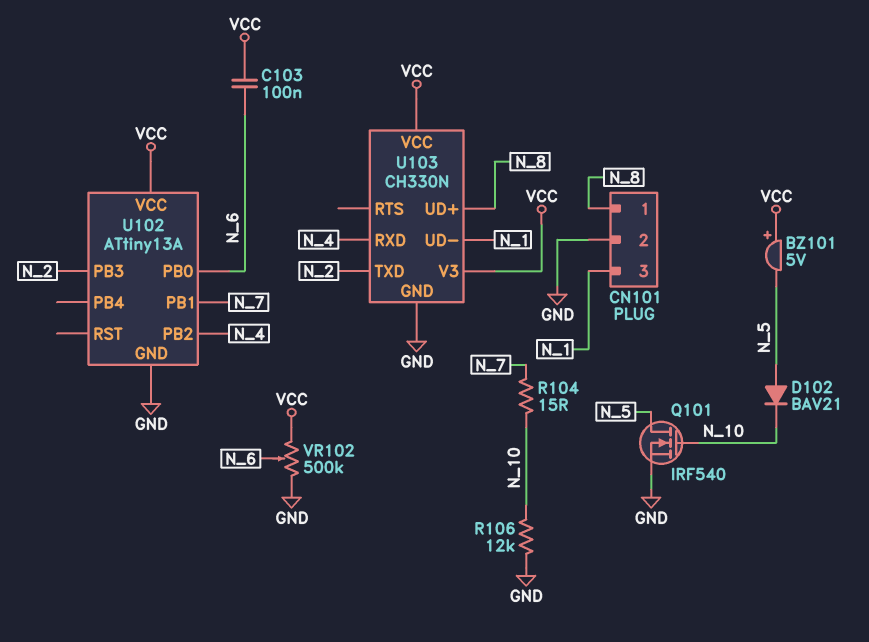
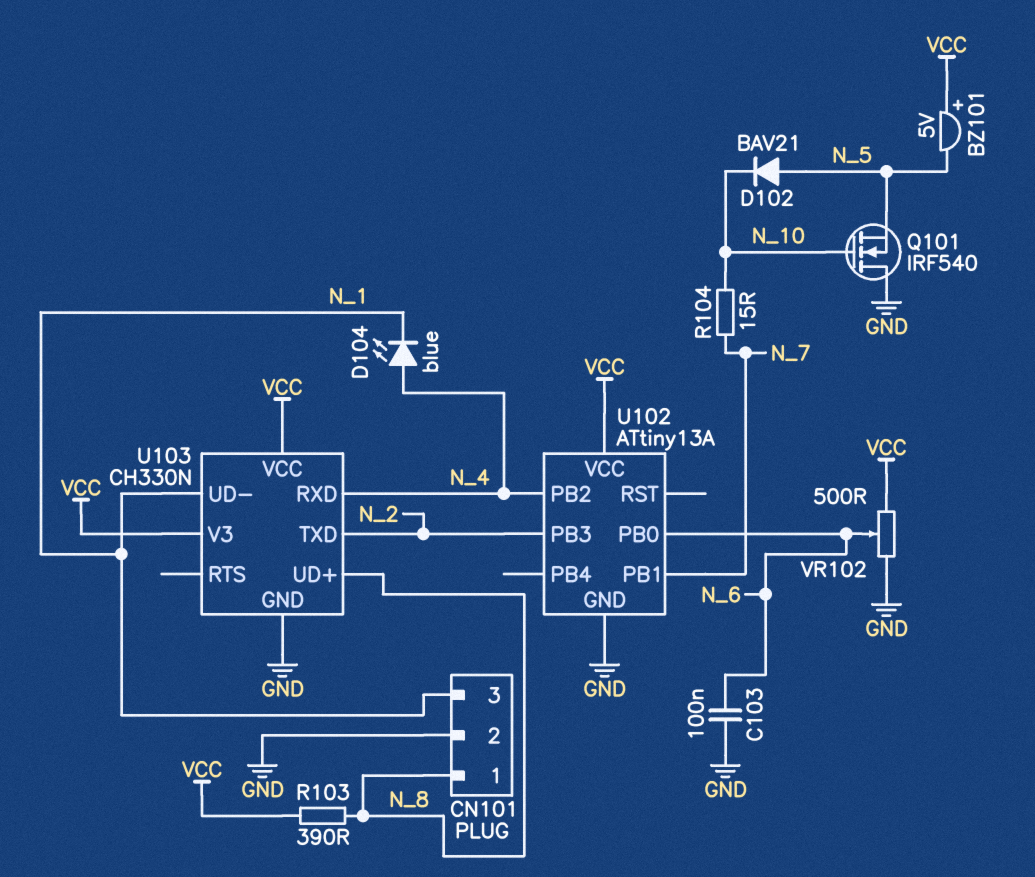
C103: 100nF (N_6, VCC) -> 100nF (GND, N_6)
D104: none -> LED blue (A N_4, K N_1)
Q101: NMOS IRF540 (G N_10, D N_5, S GND) -> NMOS IRF540 (G N_10, D GND, S N_5)
R103: none -> 390 (N_8, VCC)
R106: 12k (GND, N_10) -> none
VR102: 500k (GND, VCC, wiper N_6) -> 500 (GND, VCC, wiper N_6)

